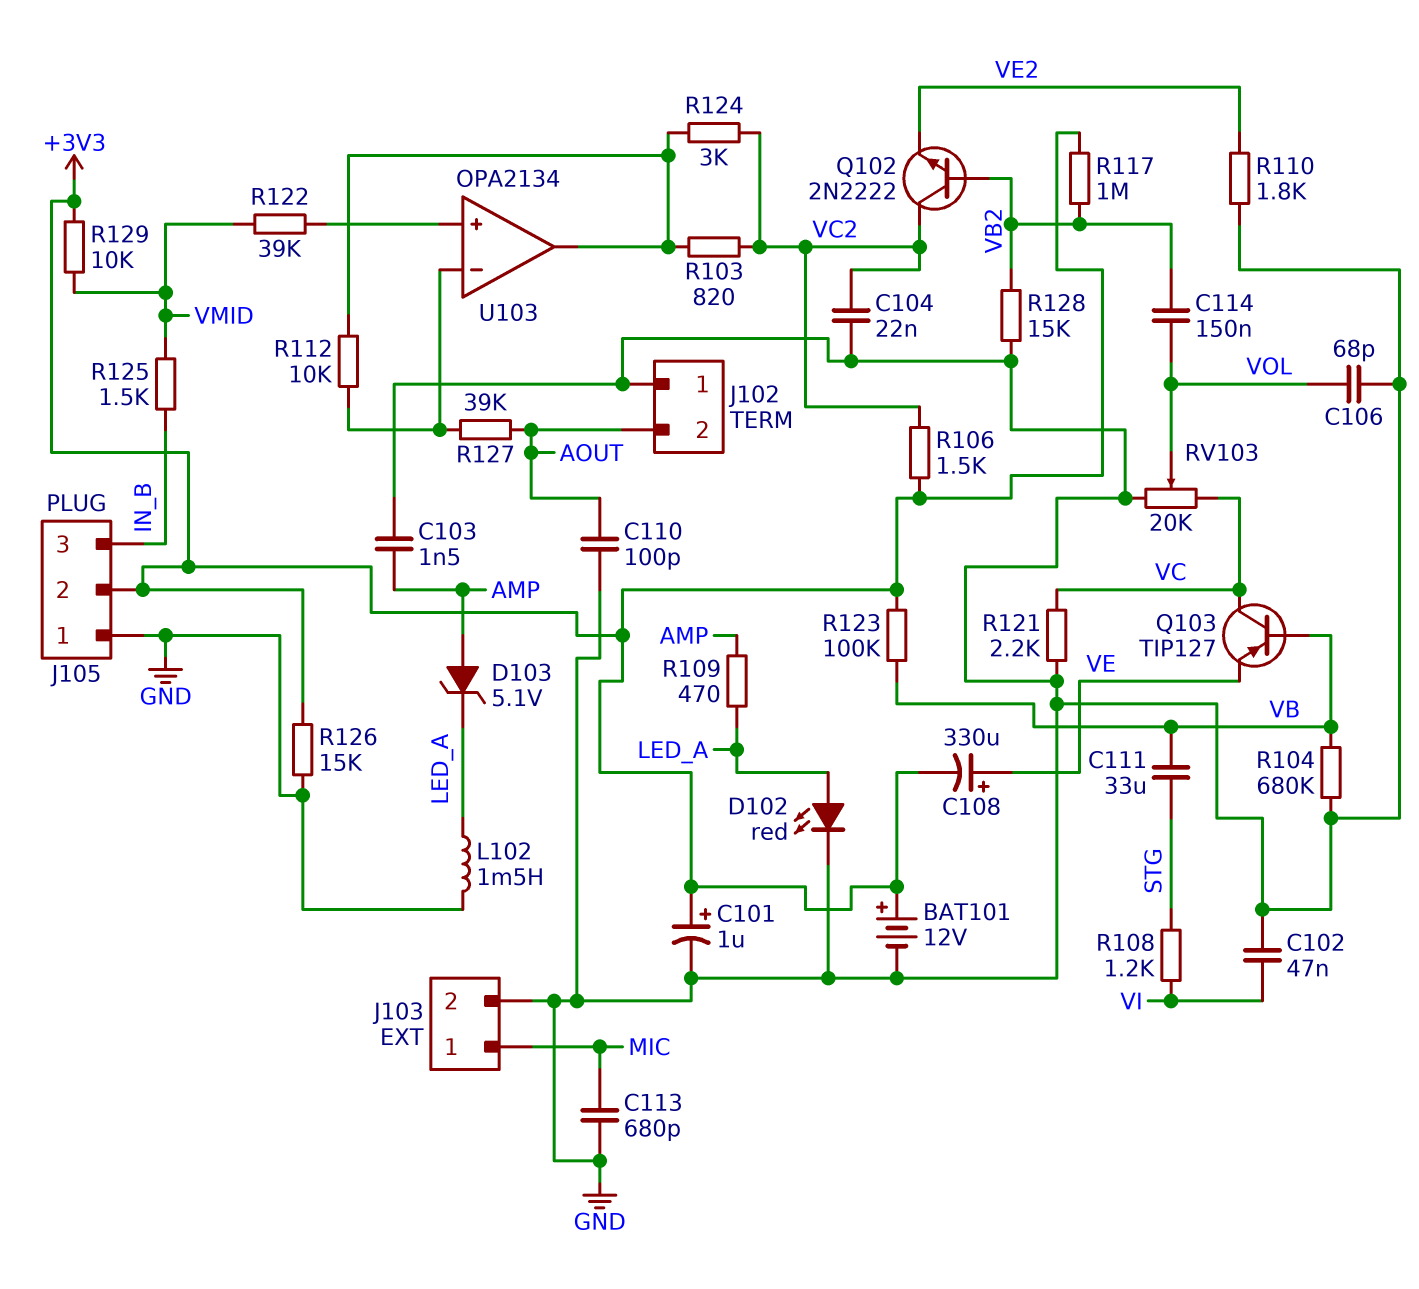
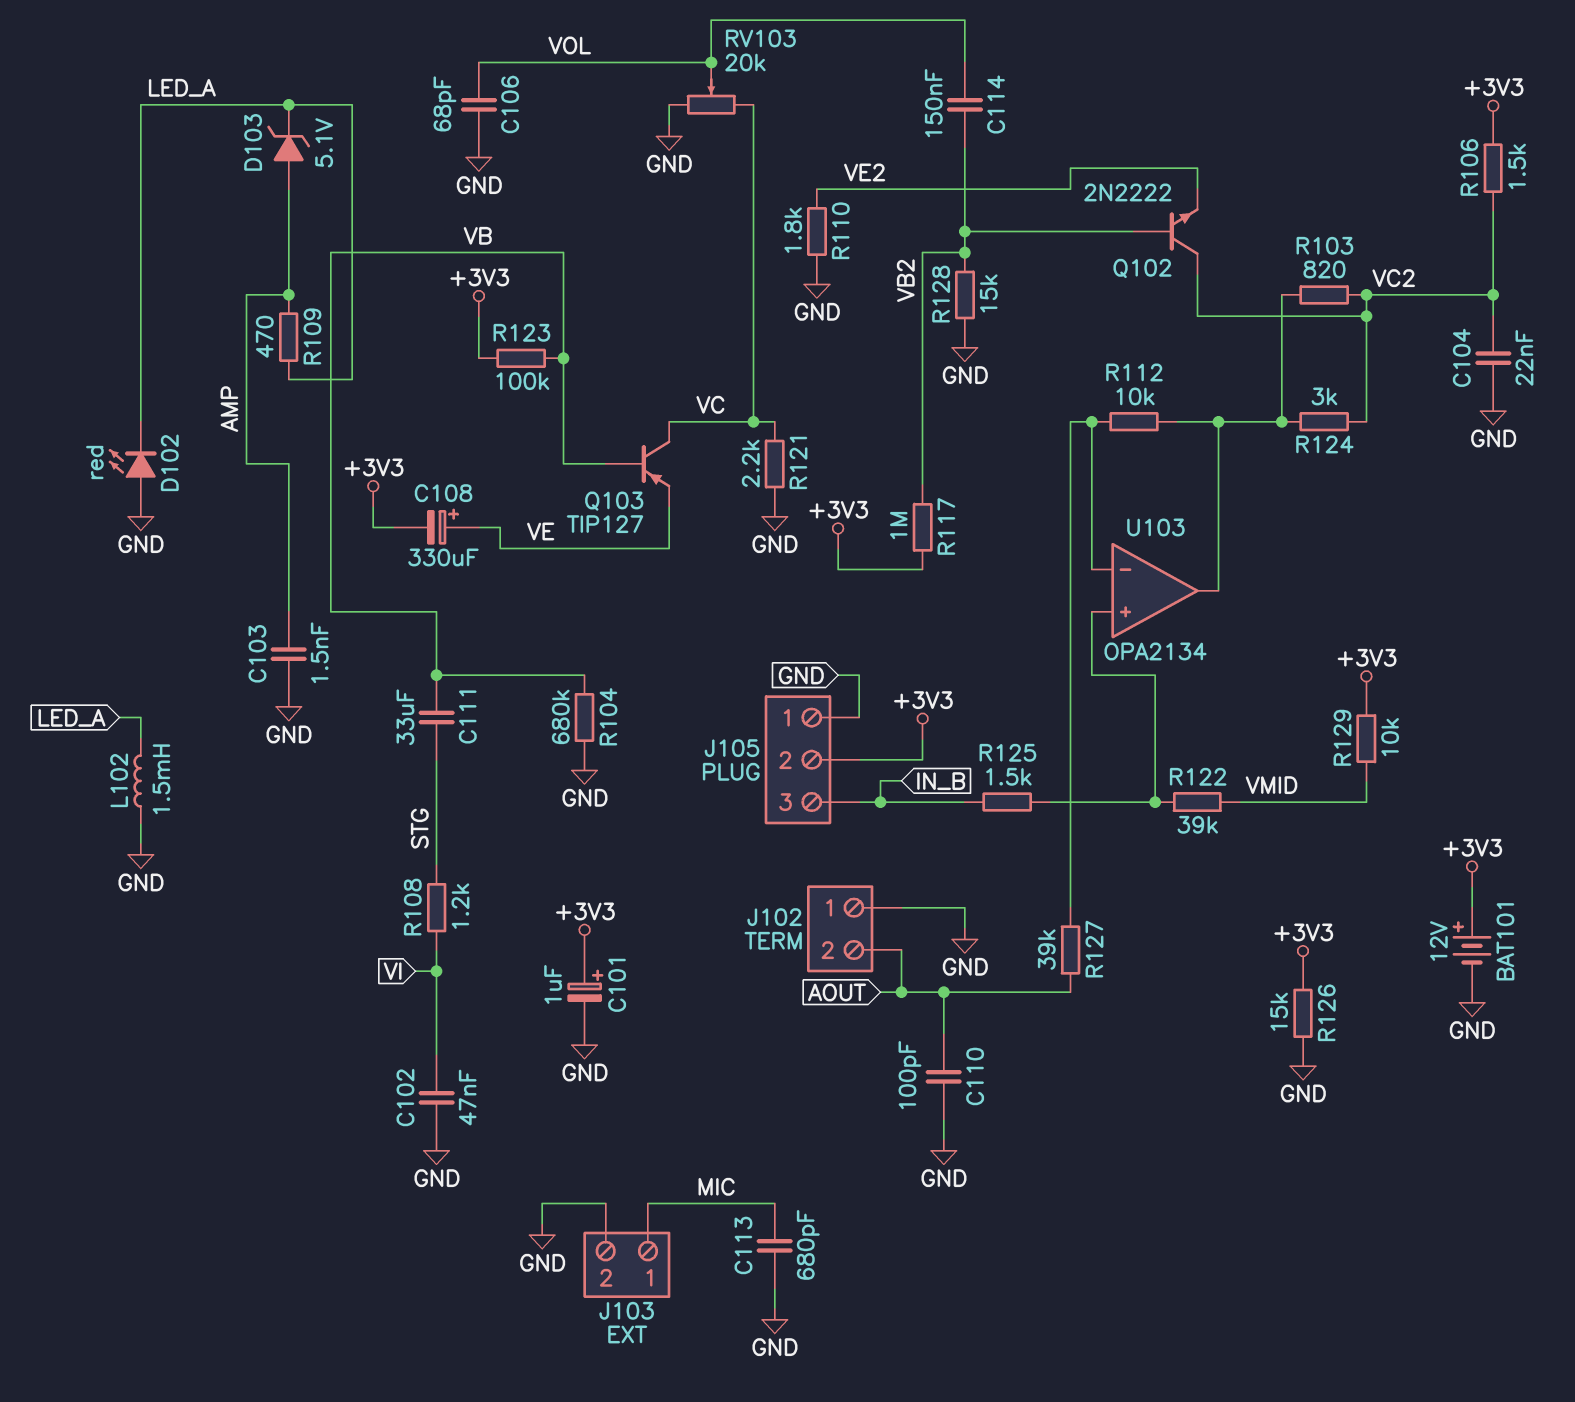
D102: LED red (A LED_A, K GND) -> LED red (A GND, K LED_A)
R125: 1.5k (IN_B, VMID) -> 1.5k (IN_B, U103/in+)

